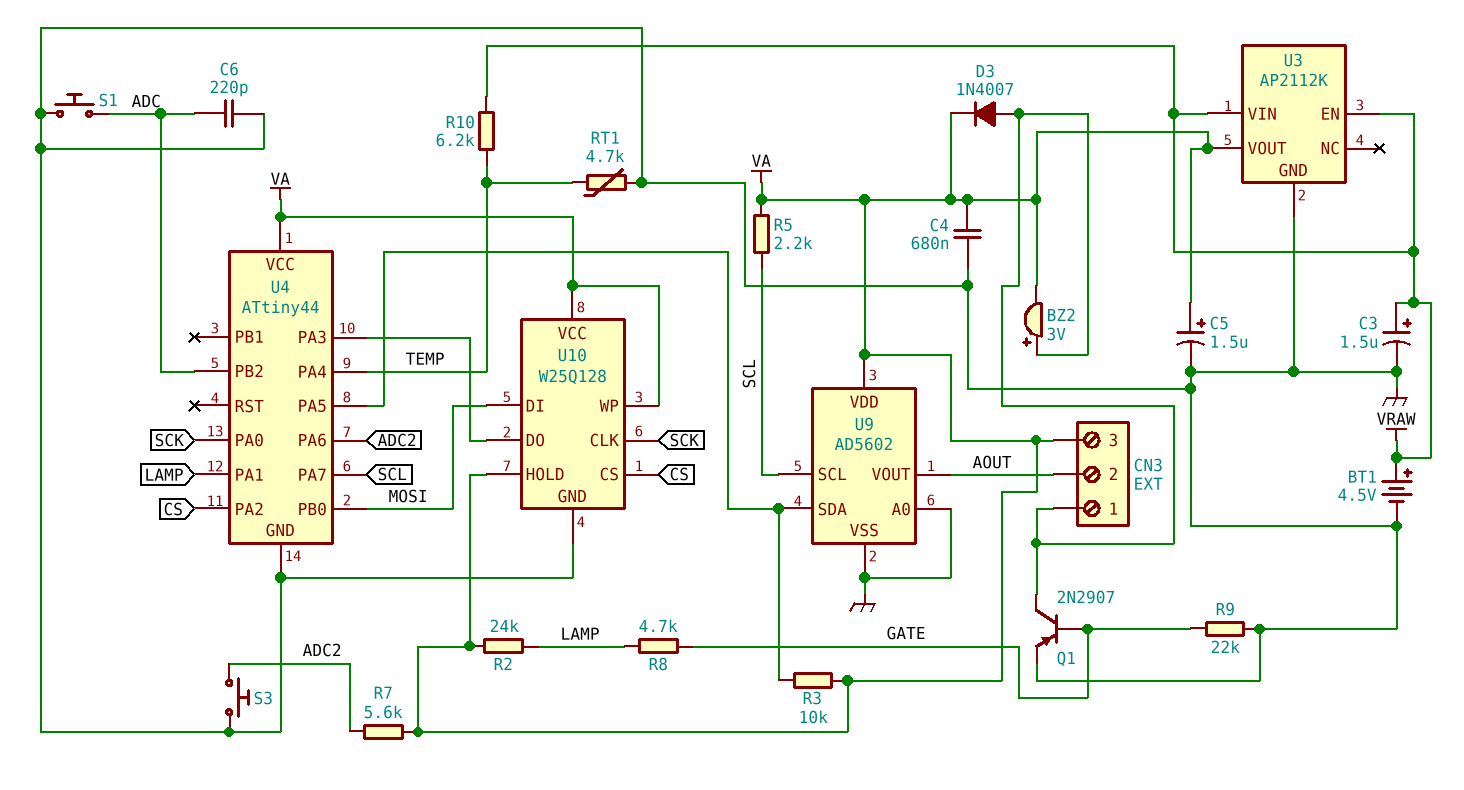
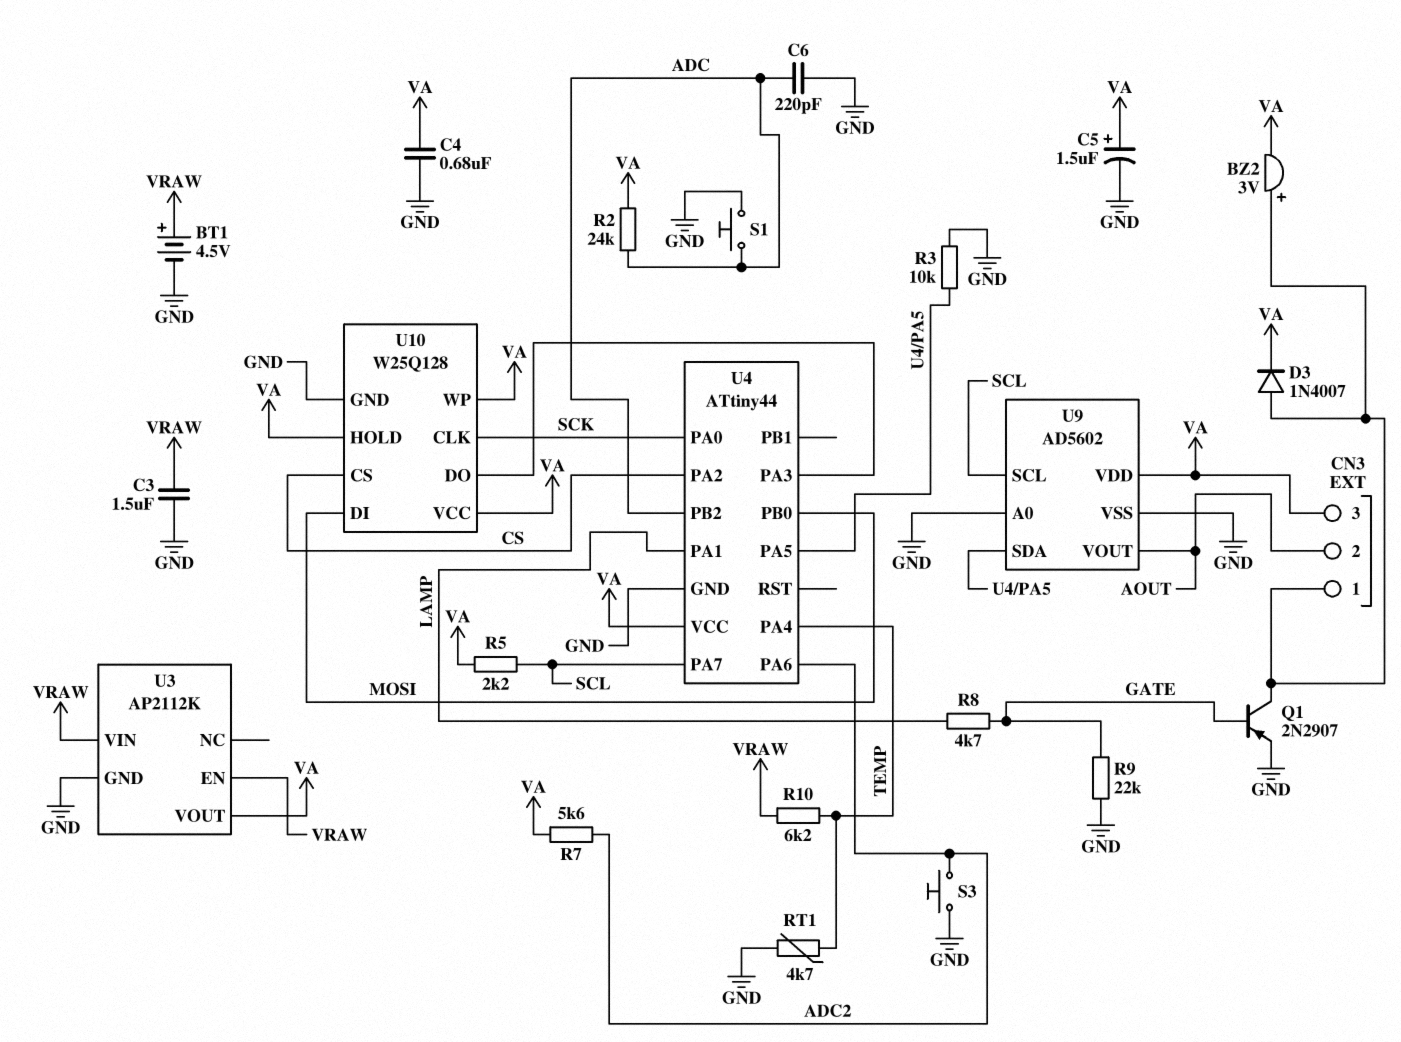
C3: 1.5uF (plus VRAW, minus GND) -> 1.5uF (GND, VRAW)
R2: 24k (LAMP, VA) -> 24k (ADC, VA)
R3: 10k (U4/PA5, VA) -> 10k (GND, U4/PA5)

